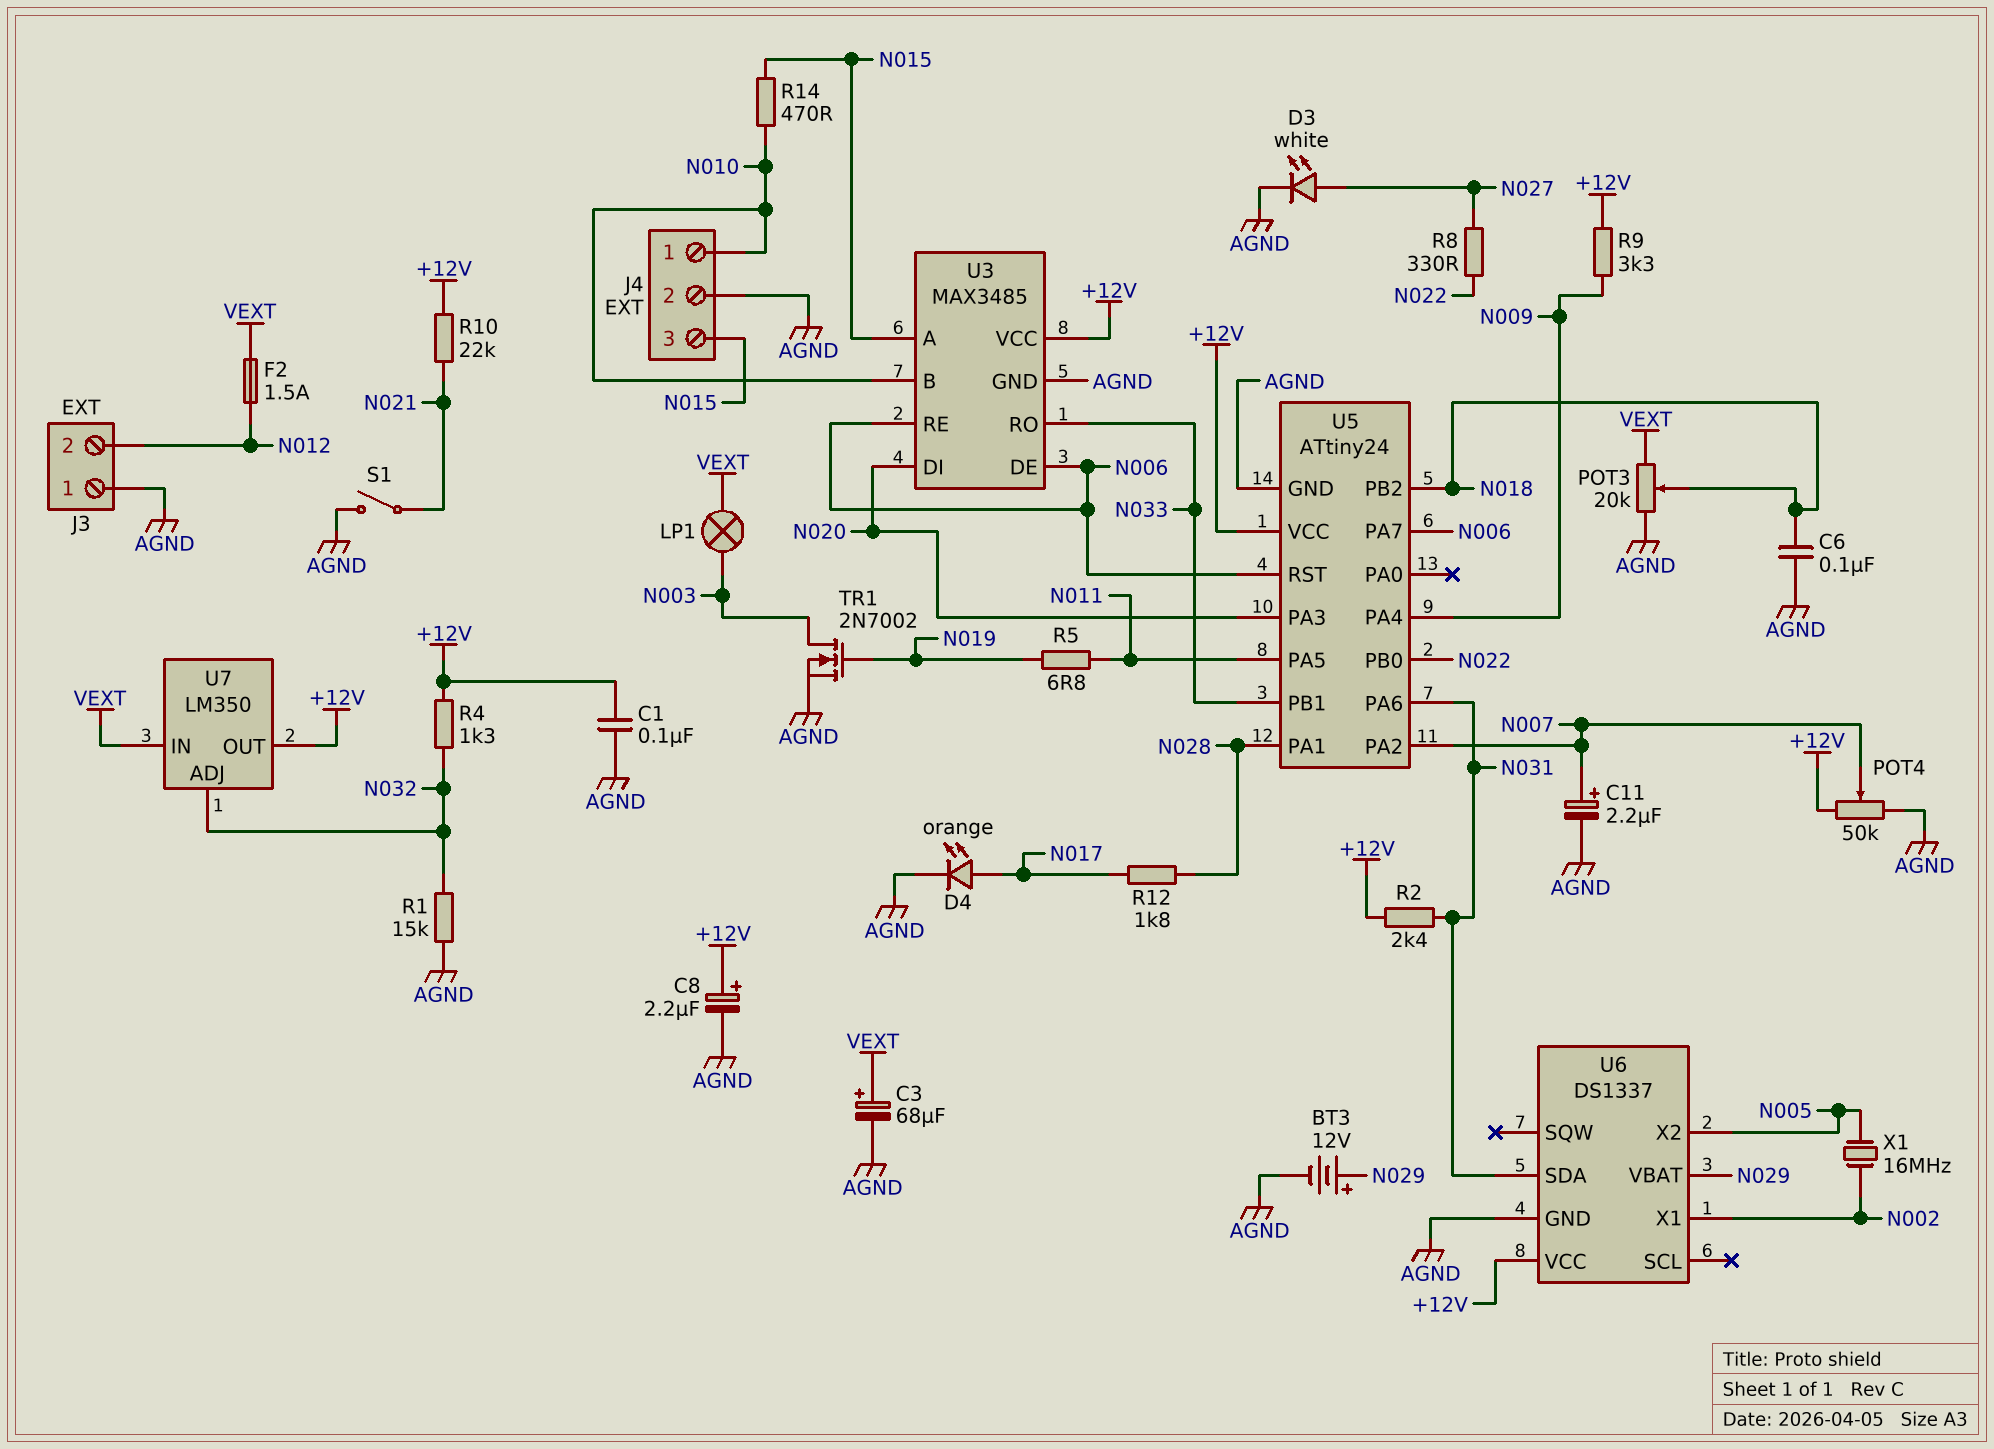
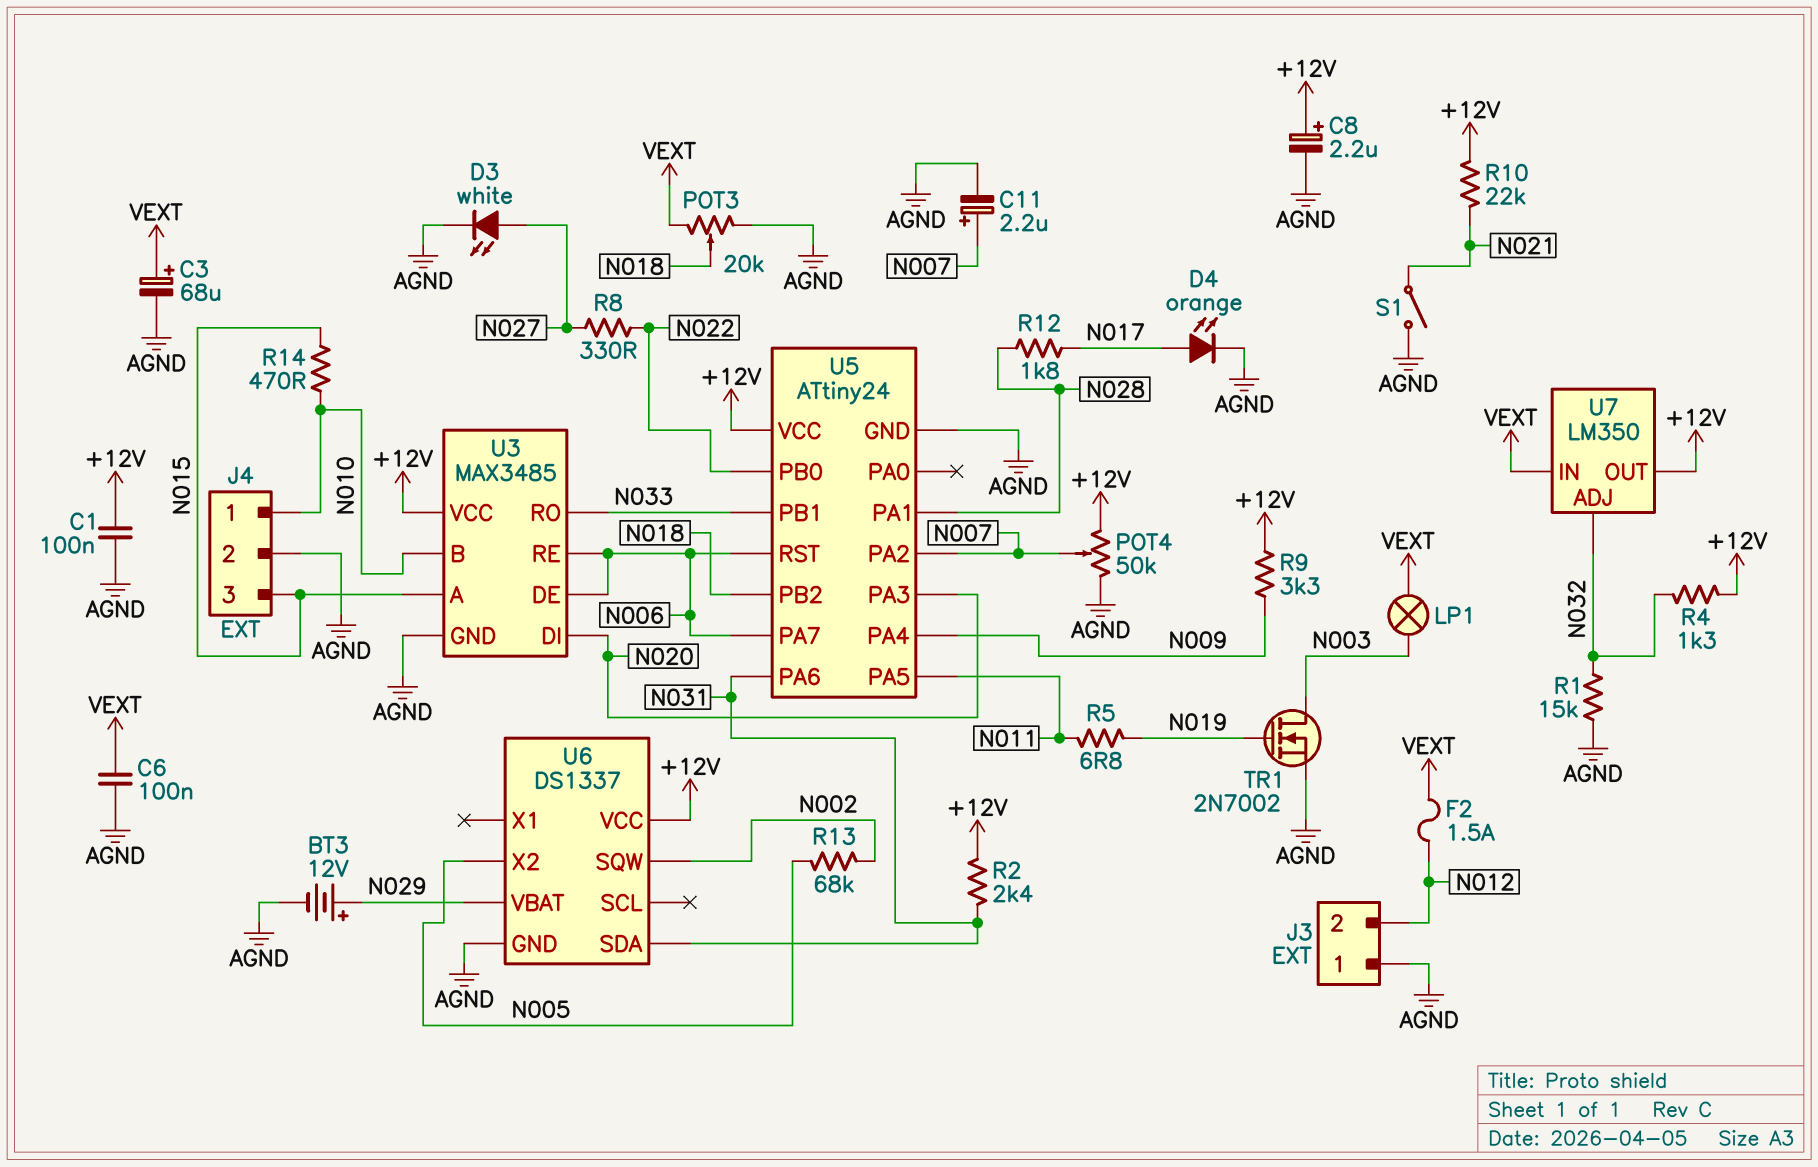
C6: 100nF (AGND, N018) -> 100nF (AGND, VEXT)
R13: none -> 68k (N002, N005)
U6 pin SQW: none -> N002
U6 pin X1: N002 -> none
X1: 16MHz (N002, N005) -> none

